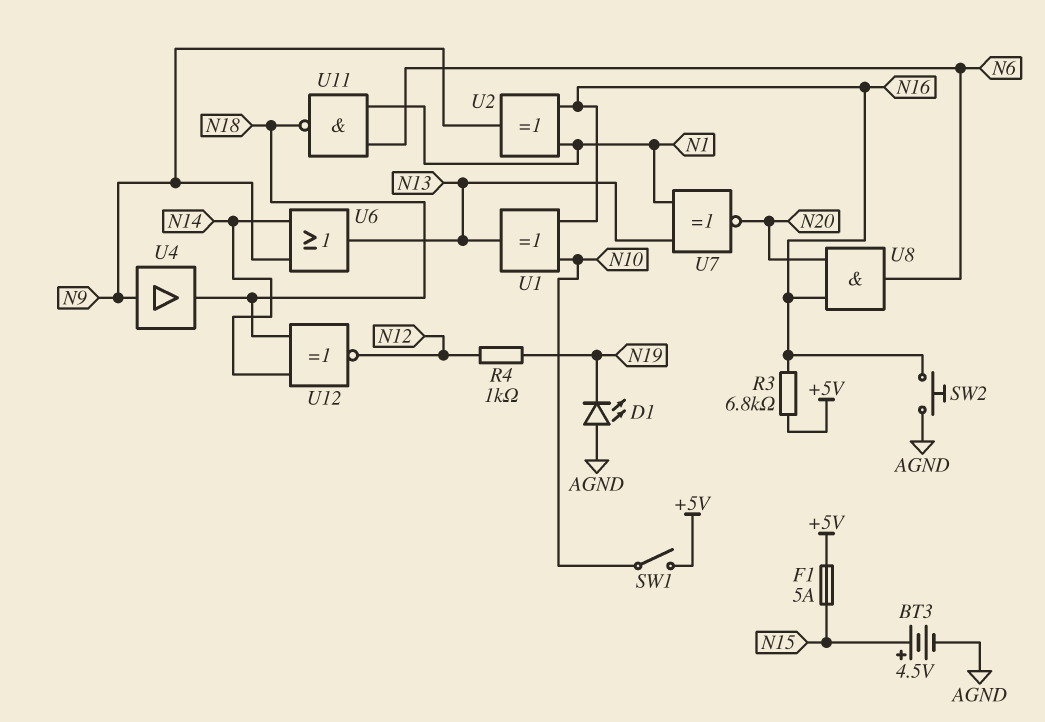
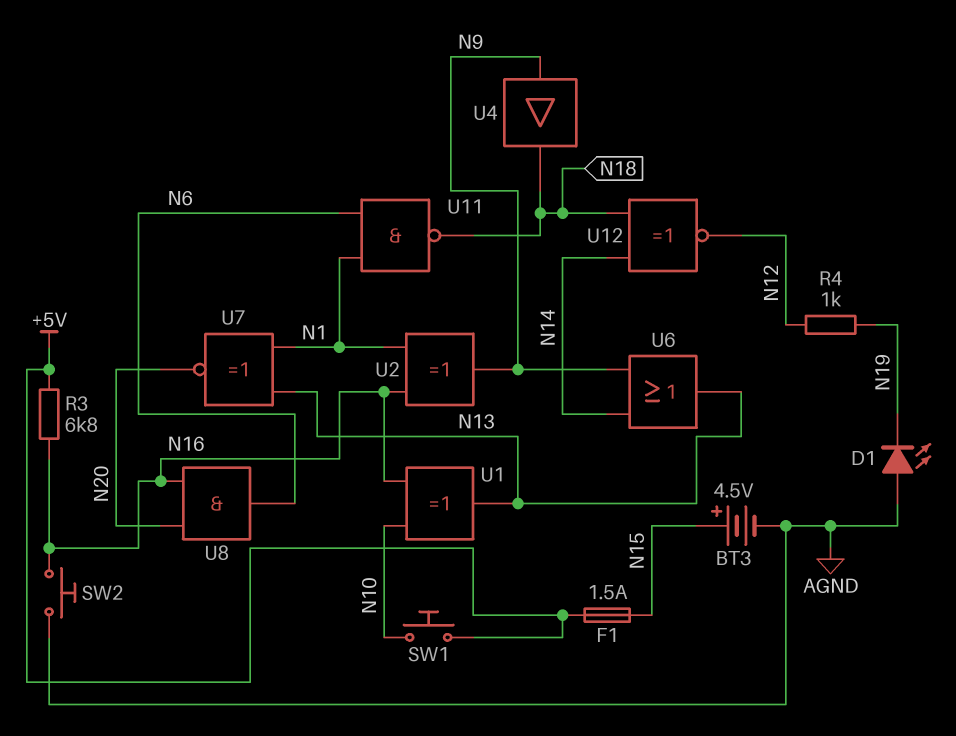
F1: 5A (+5V, N15) -> 1.5A (+5V, N15)
SW1: switch (+5V, N10) -> button (+5V, N10)

